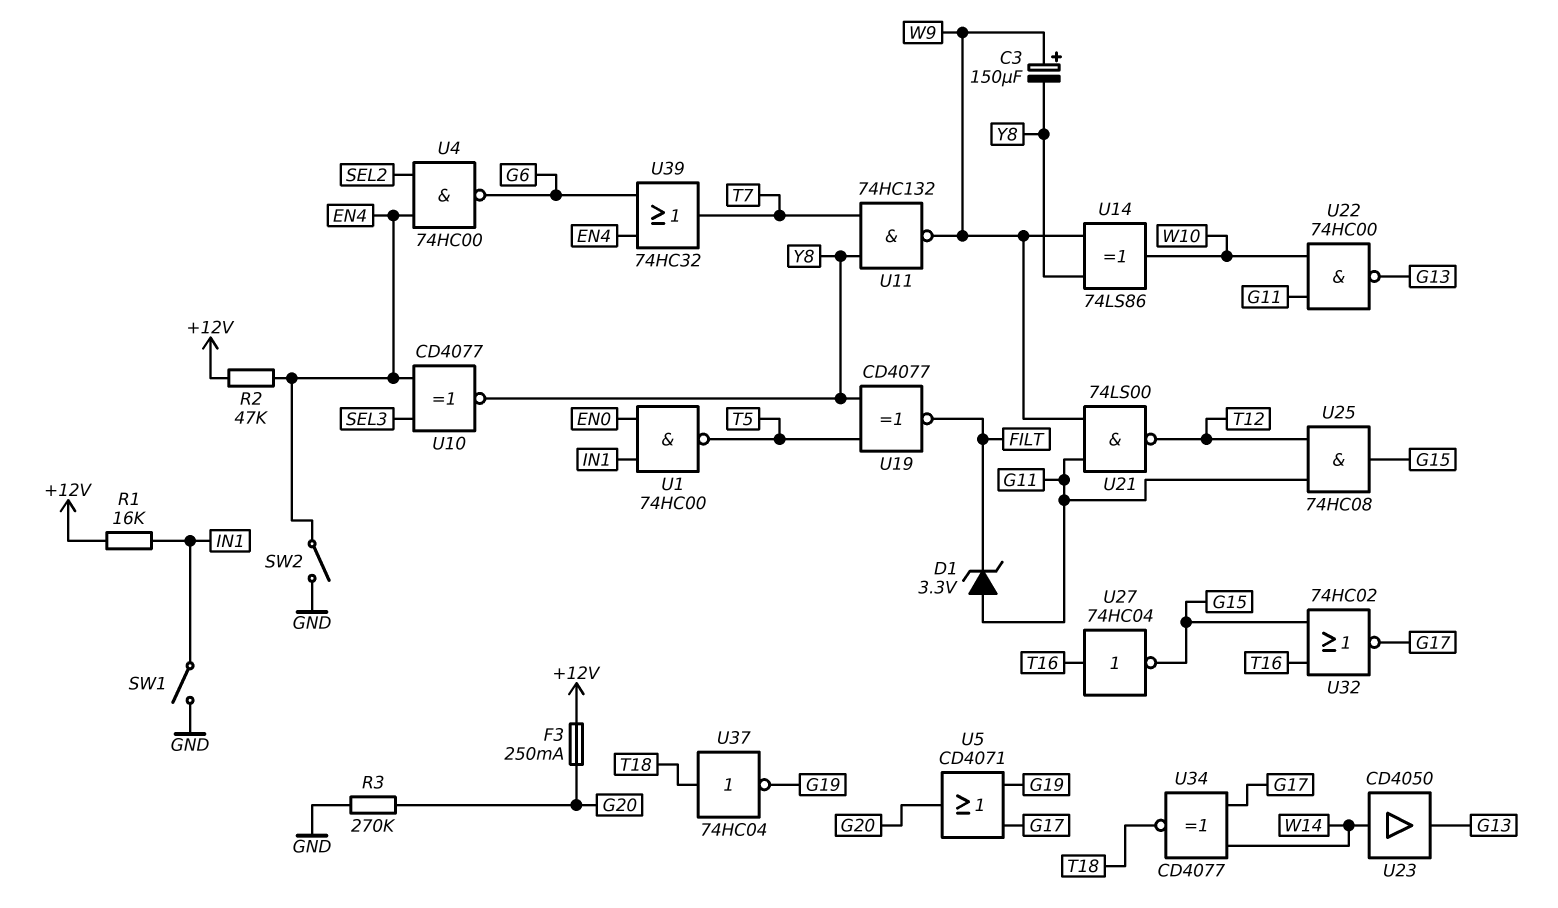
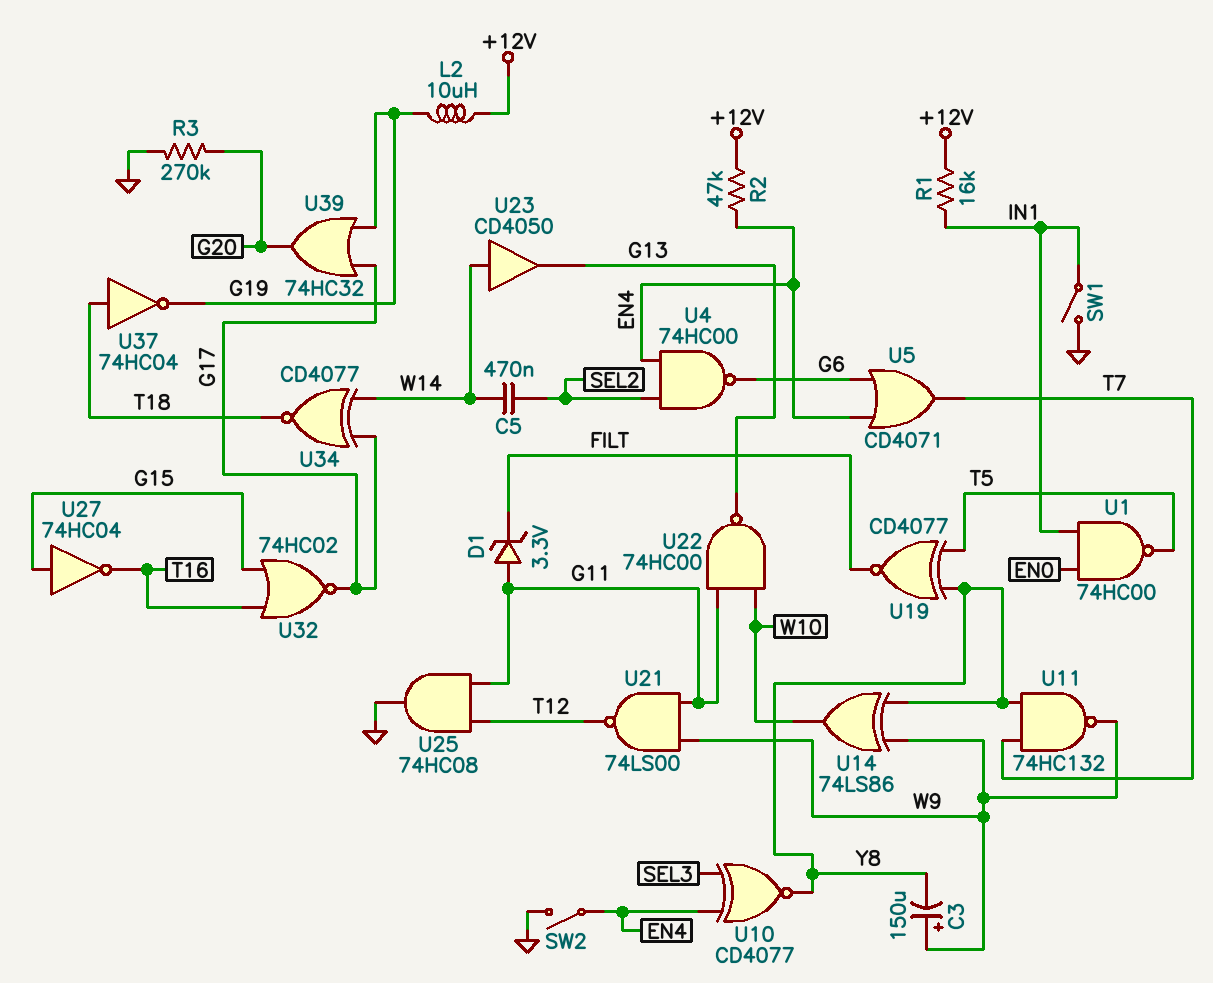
C5: none -> 470nF (SEL2, W14)
F3: 250mA (+12V, G20) -> none
L2: none -> 10uH (+12V, G19)
U5: OR CD4071 (in G17, in G19, out G20) -> OR CD4071 (in EN4, in G6, out T7)
U25: AND 74HC08 (in G11, in T12, out G15) -> AND 74HC08 (in G11, in T12, out GND)
U27: NOT 74HC04 (in T16, out G15) -> NOT 74HC04 (in G15, out T16)
U39: OR 74HC32 (in EN4, in G6, out T7) -> OR 74HC32 (in G17, in G19, out G20)

